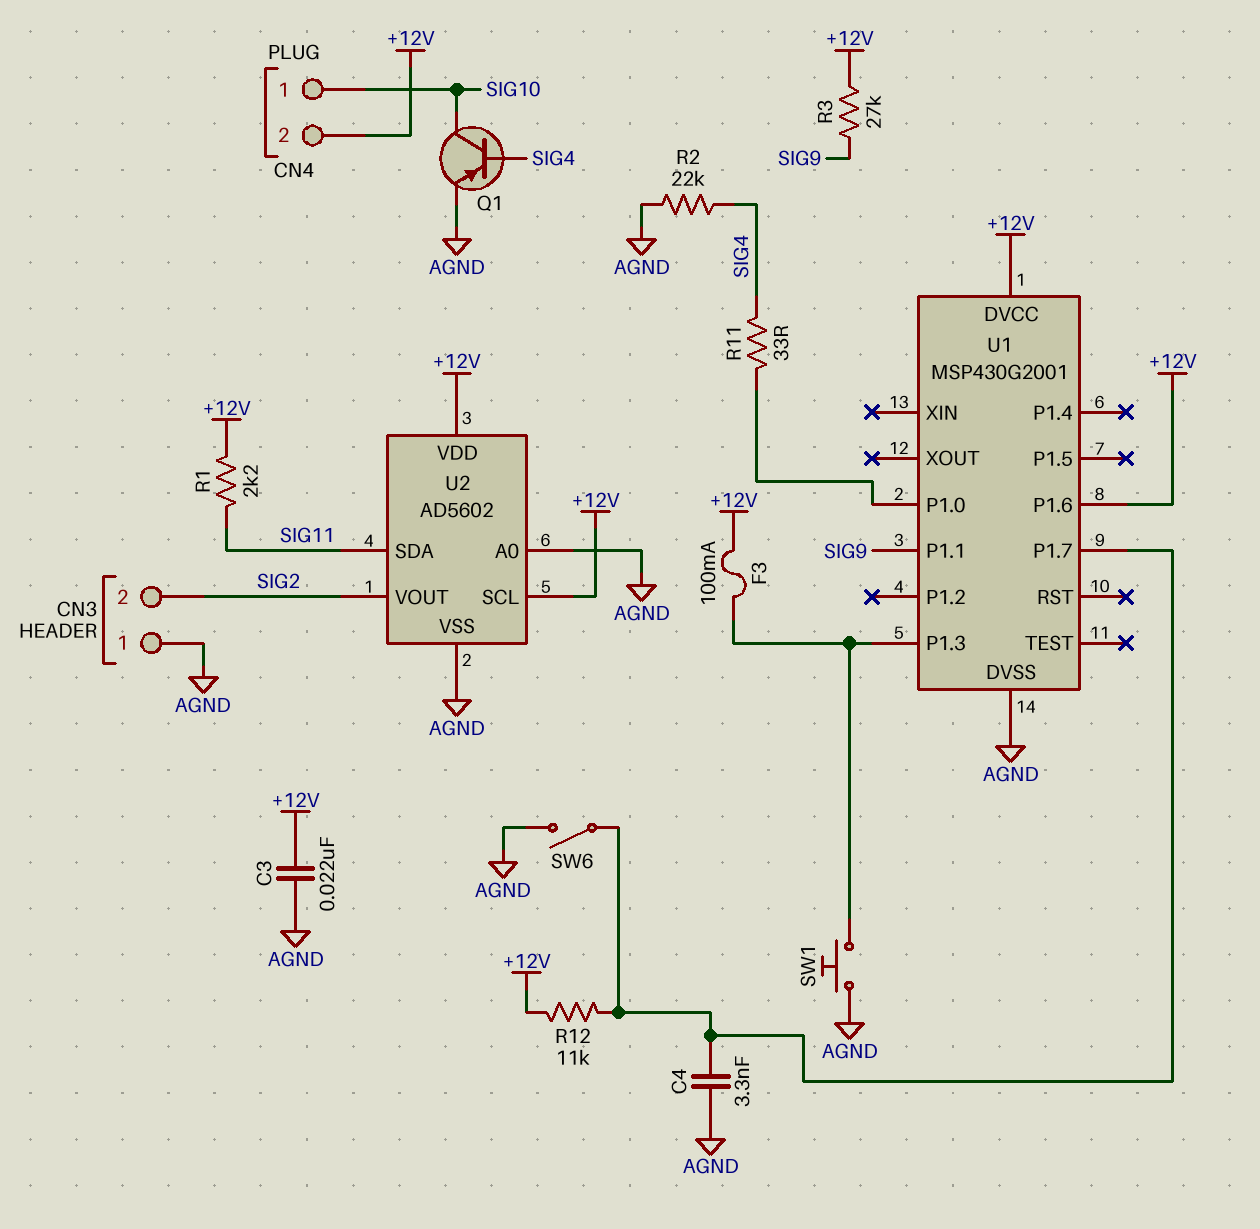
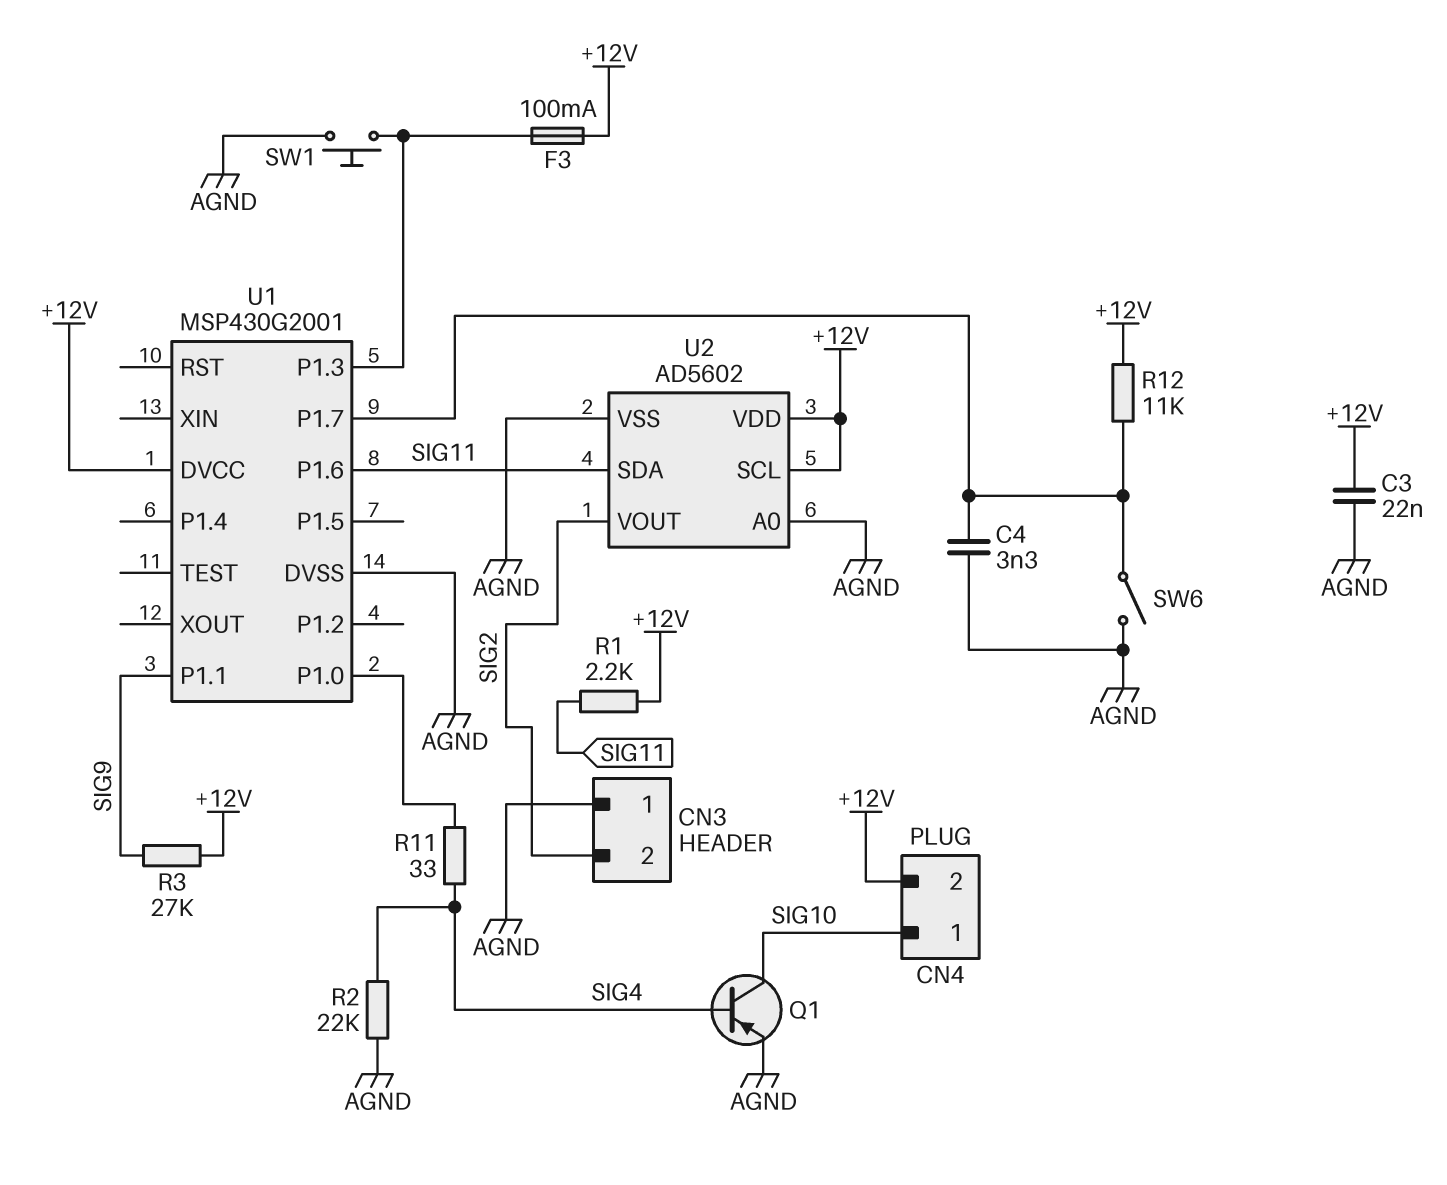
U1 pin P1.6: +12V -> SIG11

